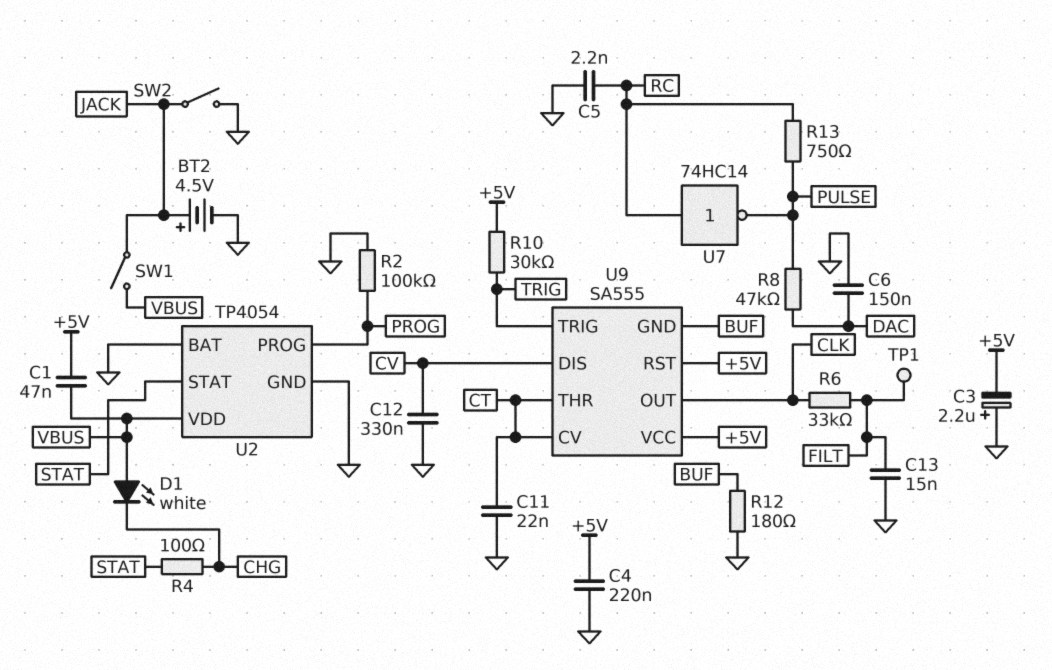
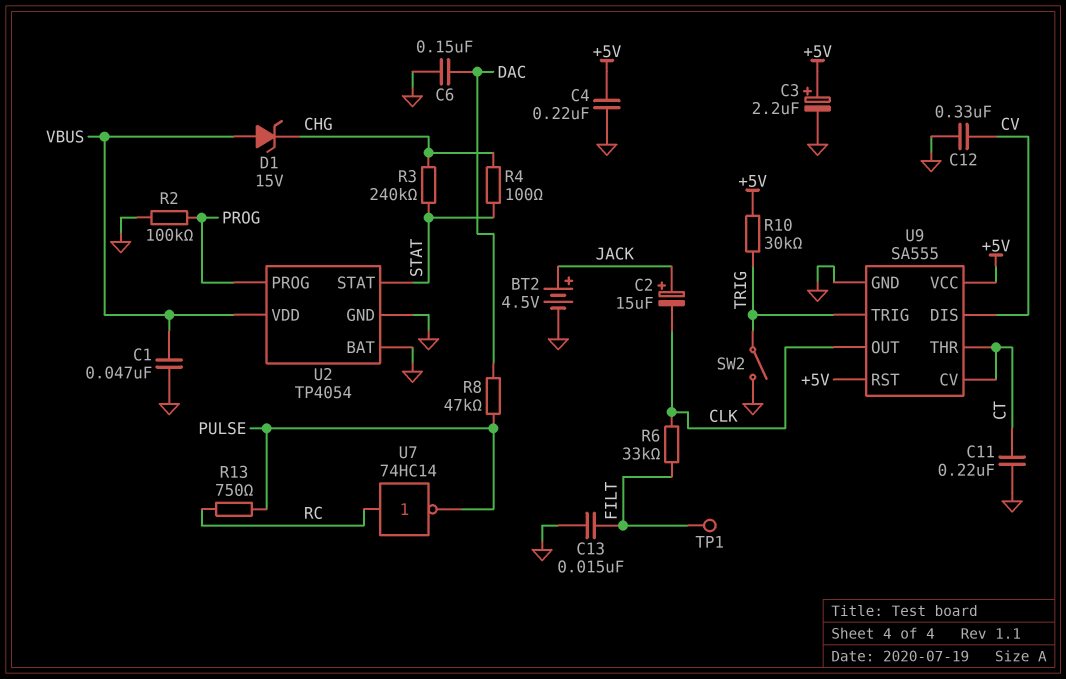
C1: 47nF (+5V, VBUS) -> 47nF (GND, VBUS)
C2: none -> 15uF (plus JACK, minus CLK)
C3: 2.2uF (plus GND, minus +5V) -> 2.2uF (plus +5V, minus GND)
C5: 2.2nF (GND, RC) -> none
C11: 22nF (CT, GND) -> 220nF (CT, GND)
D1: LED white (A VBUS, K CHG) -> zener 15V (A VBUS, K CHG)
R3: none -> 240k (CHG, STAT)
R12: 180 (BUF, GND) -> none
SW1: switch (JACK, VBUS) -> none
SW2: switch (GND, JACK) -> switch (GND, TRIG)
U9 pin GND: BUF -> GND

